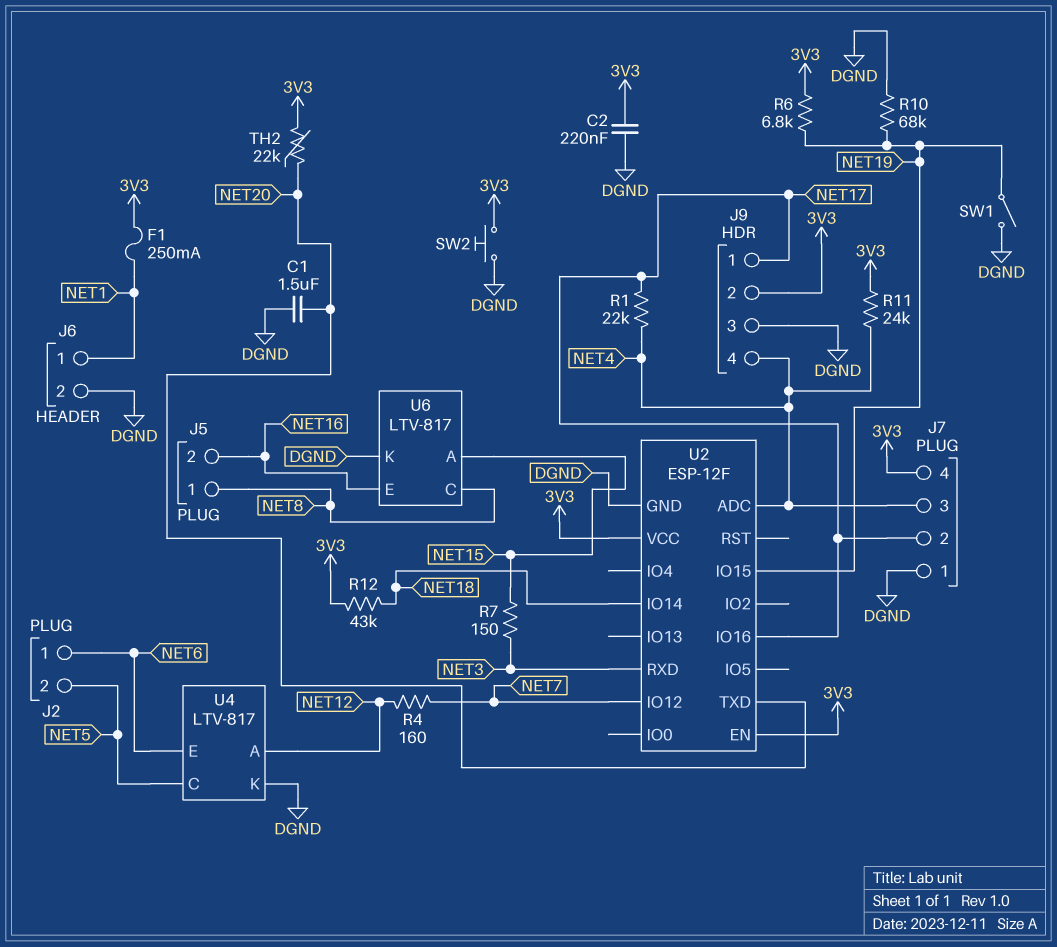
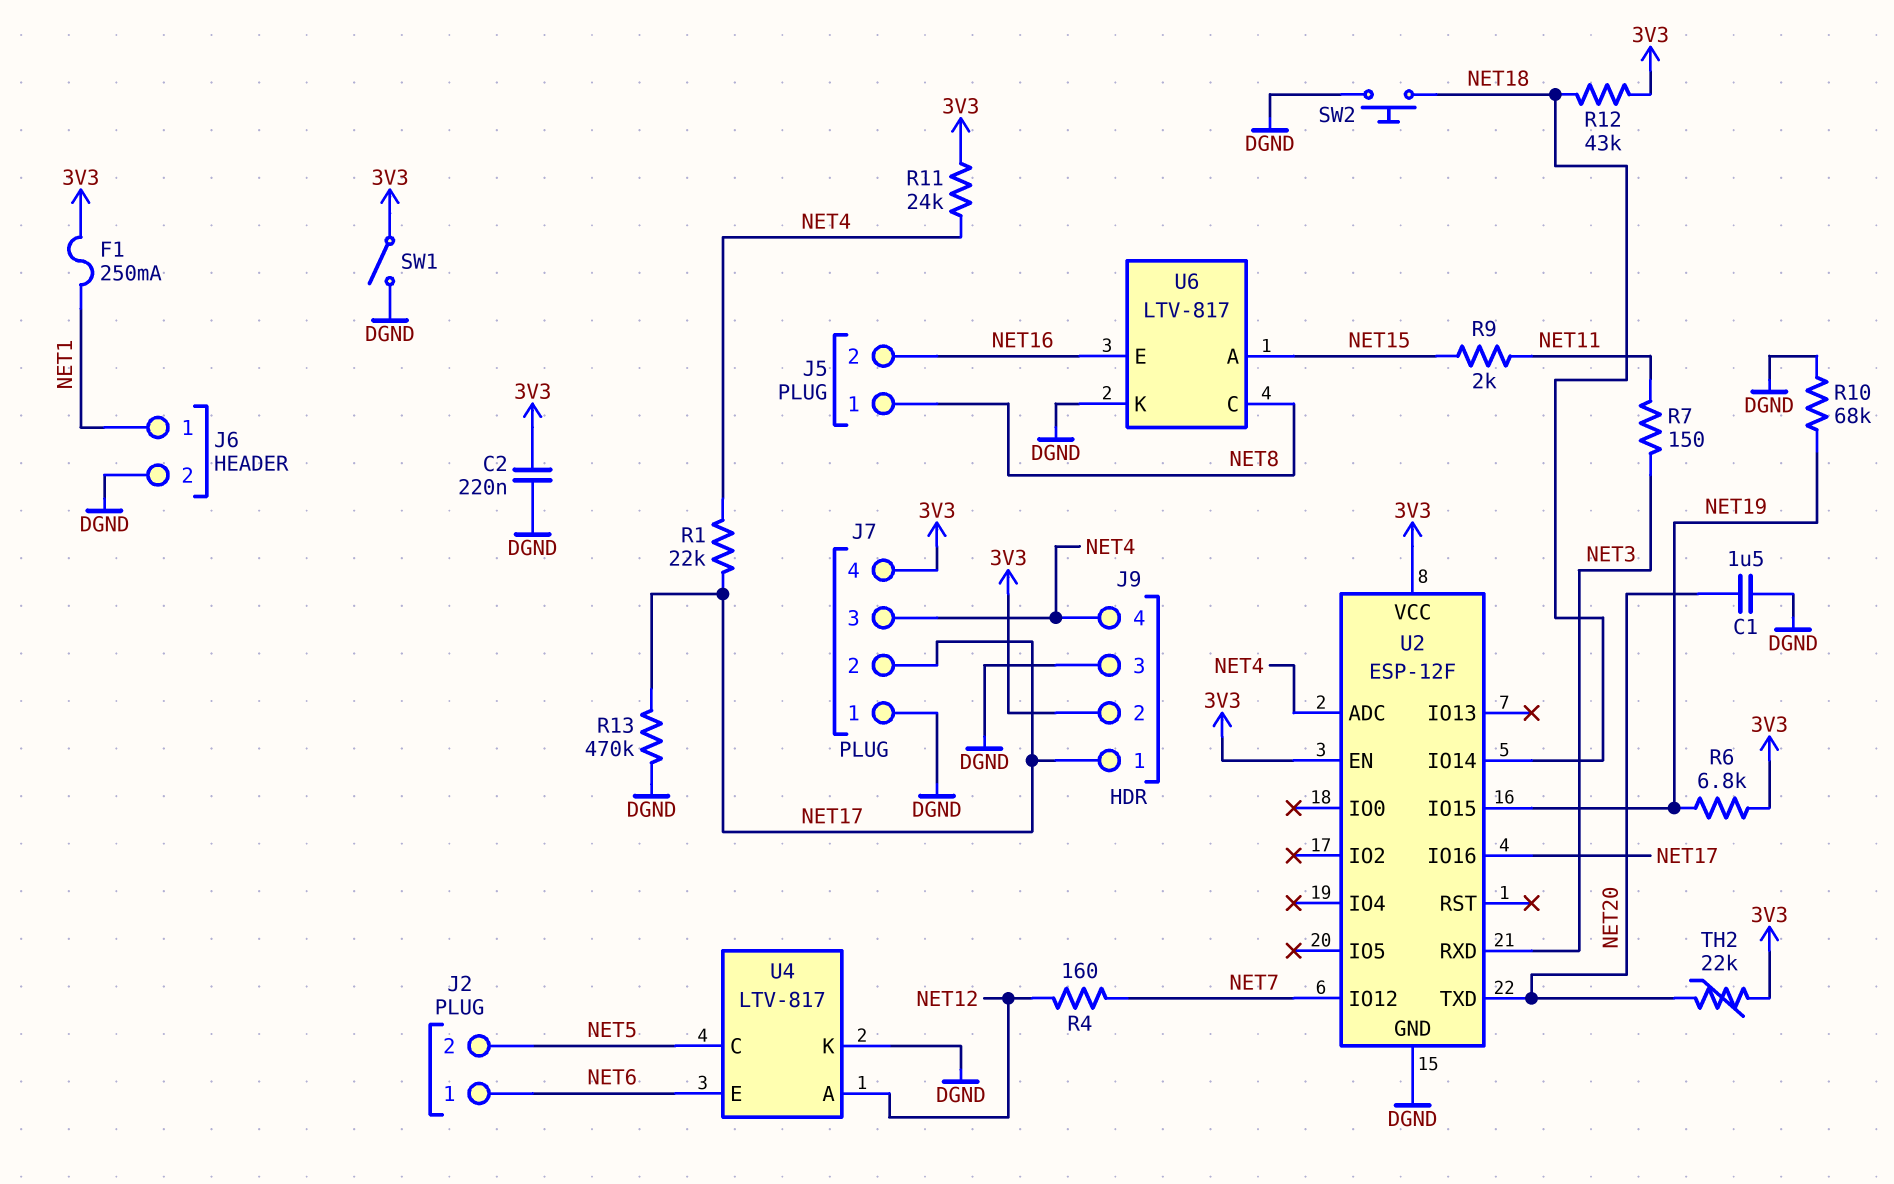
R7: 150 (NET3, NET15) -> 150 (NET3, NET11)
R9: none -> 2k (NET11, NET15)
R13: none -> 470k (DGND, NET17)
SW1: switch (DGND, NET19) -> switch (3V3, DGND)
SW2: button (3V3, DGND) -> button (DGND, NET18)

